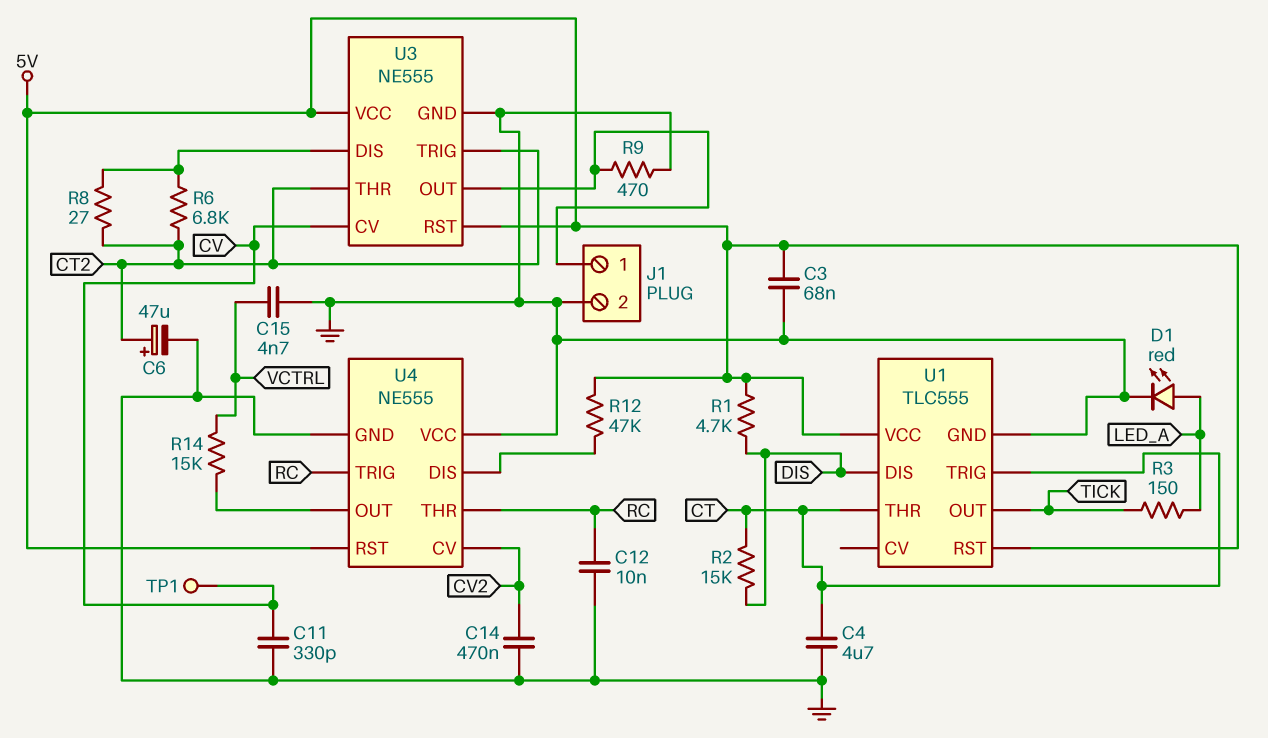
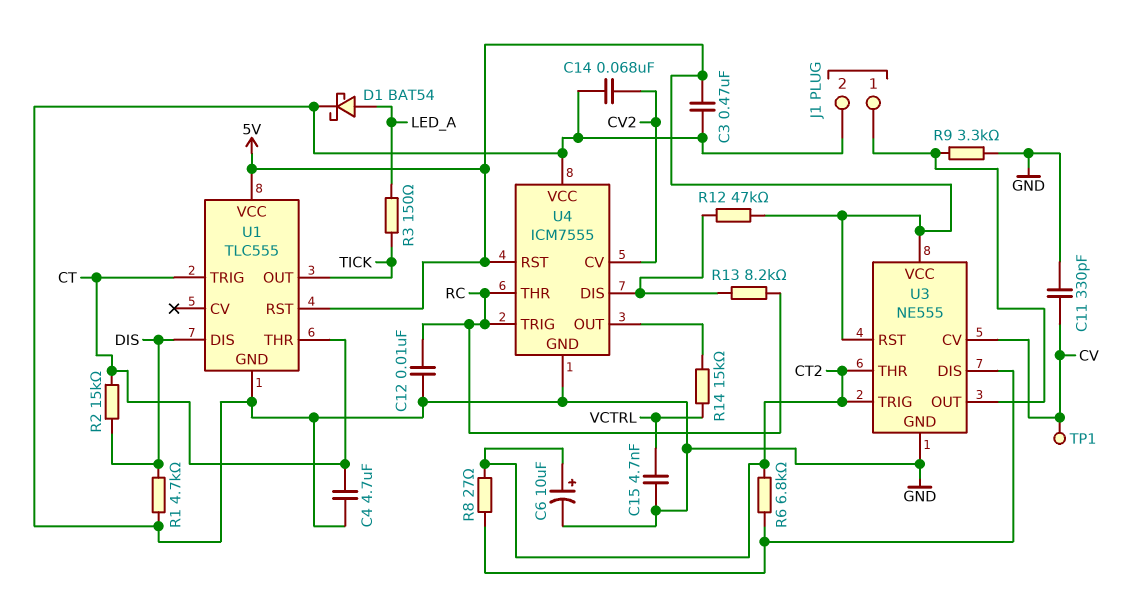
C3: 68nF (5V, GND) -> 470nF (5V, GND)
C6: 47uF (plus CT2, minus GND) -> 10uF (plus CT2, minus GND)
C14: 470nF (CV2, GND) -> 68nF (CV2, GND)
D1: LED red (A LED_A, K GND) -> schottky BAT54 (A LED_A, K GND)
R1: 4.7k (5V, DIS) -> 4.7k (DIS, GND)
R9: 470 (GND, J1/1) -> 3.3k (GND, J1/1)
R13: none -> 8.2k (RC, U4/DIS)
U4: NE555 -> ICM7555

